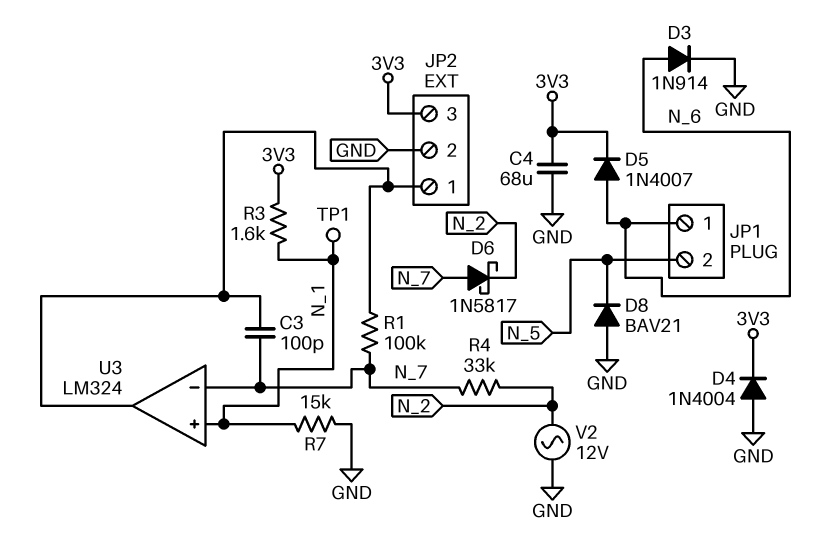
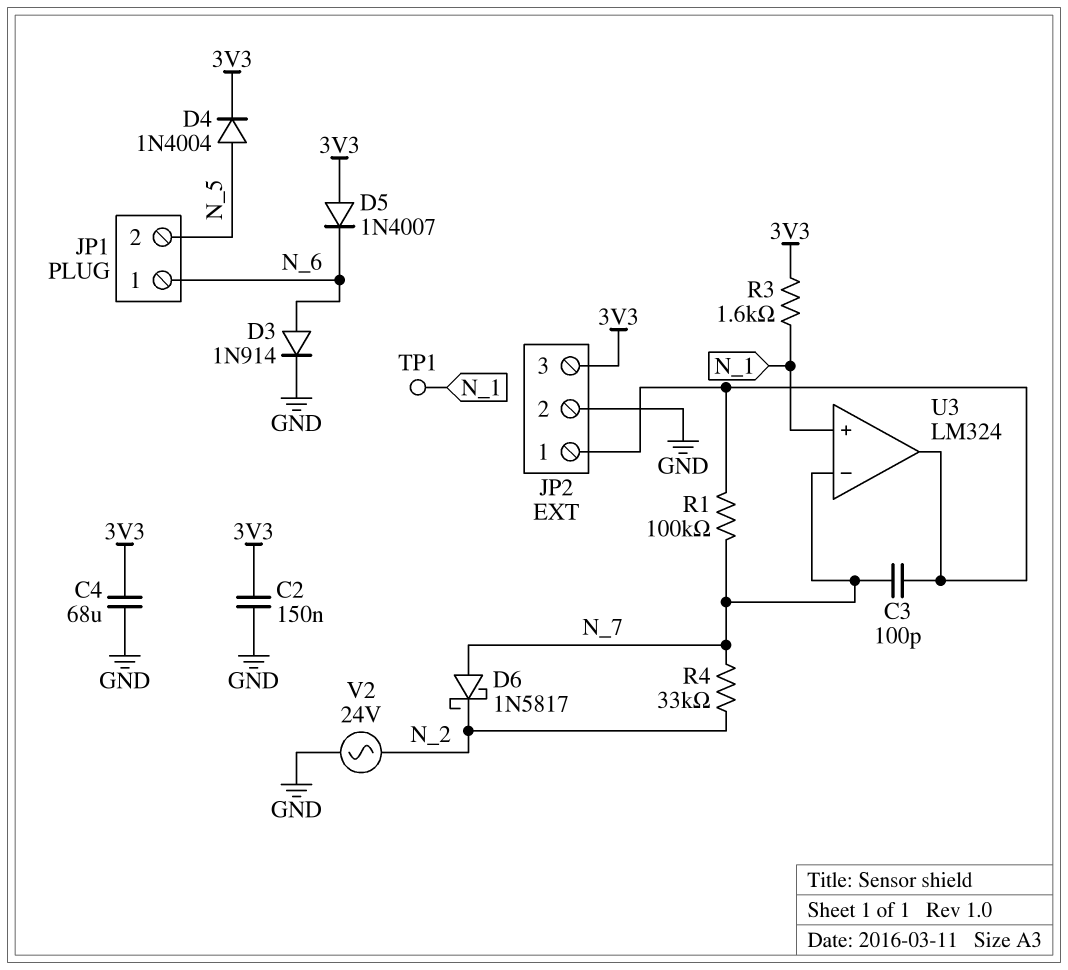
C2: none -> 150nF (3V3, GND)
D4: diode 1N4004 (A GND, K 3V3) -> diode 1N4004 (A N_5, K 3V3)
D5: diode 1N4007 (A N_6, K 3V3) -> diode 1N4007 (A 3V3, K N_6)
D8: diode BAV21 (A GND, K N_5) -> none
R7: 15k (GND, N_1) -> none
V2: AC 12V (GND, N_2) -> AC 24V (GND, N_2)

